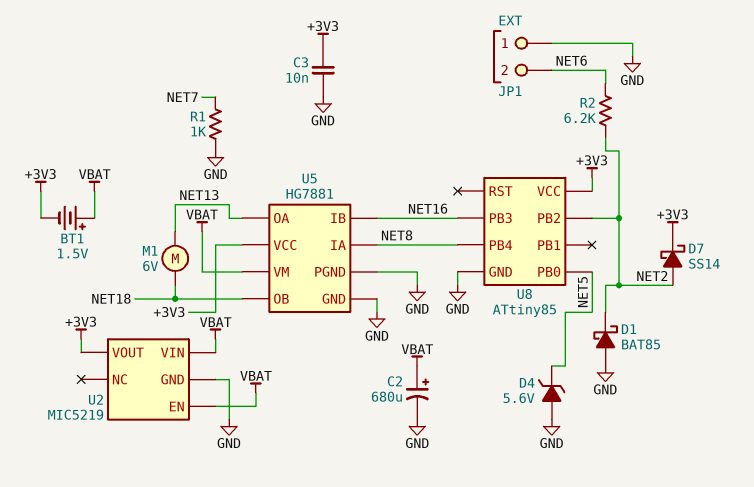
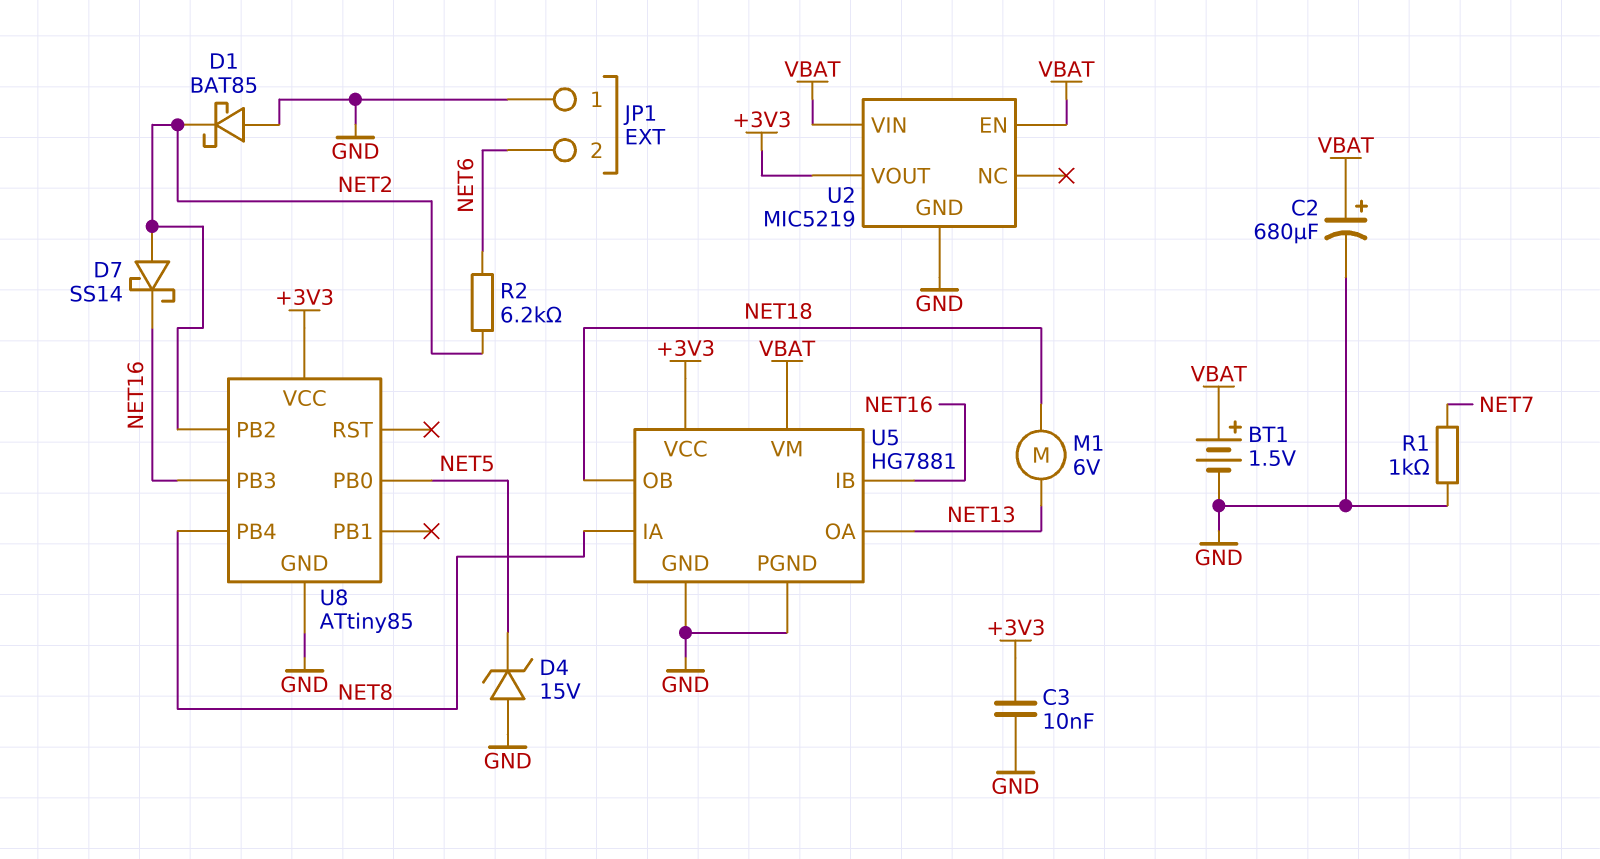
BT1: 1.5V (plus VBAT, minus +3V3) -> 1.5V (plus VBAT, minus GND)
D4: zener 5.6V (A GND, K NET5) -> zener 15V (A GND, K NET5)
D7: schottky SS14 (A NET2, K +3V3) -> schottky SS14 (A NET2, K NET16)

